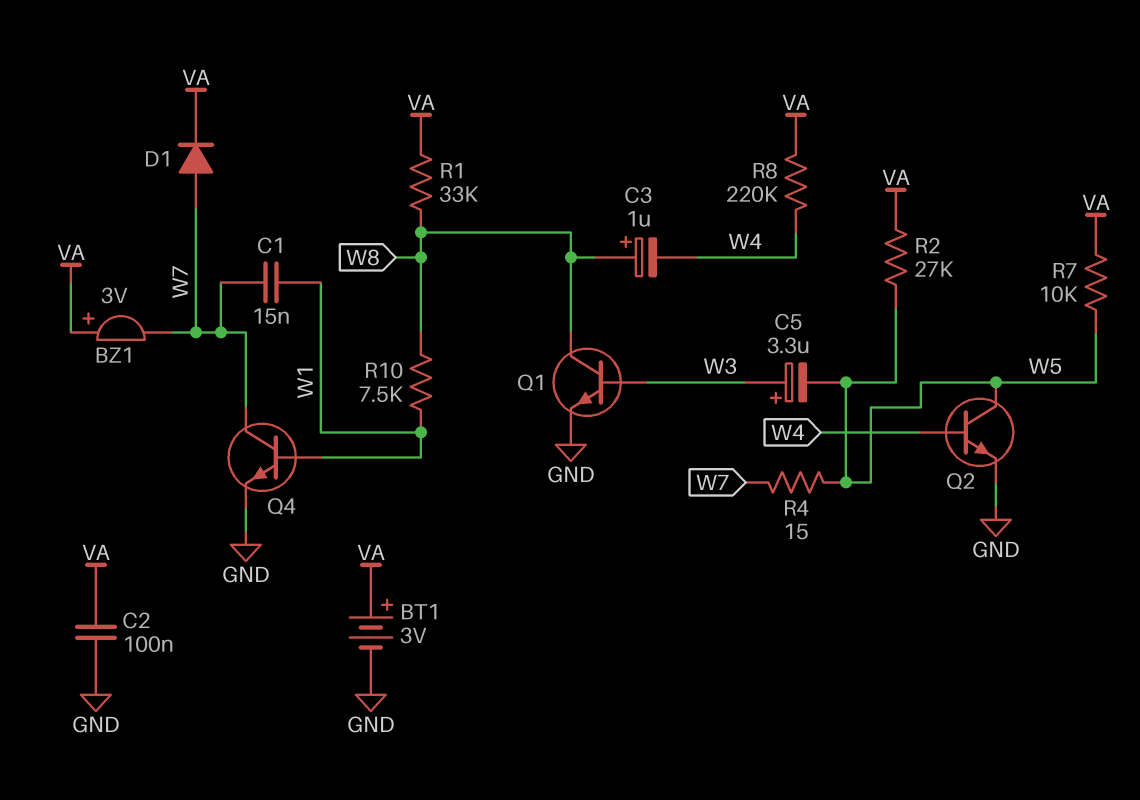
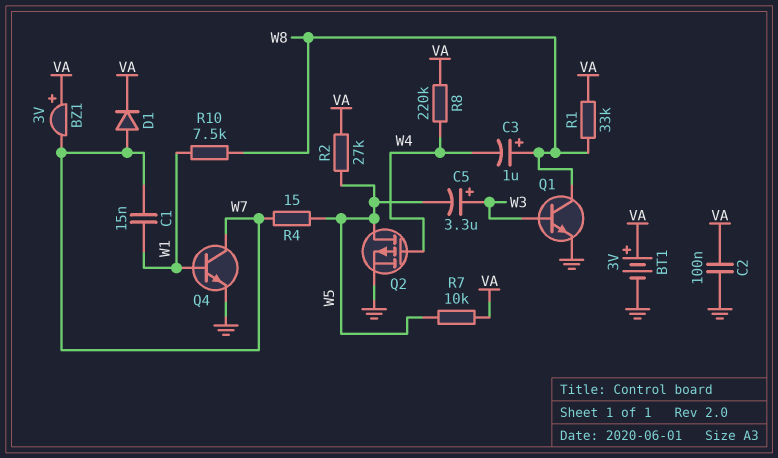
Q2: NPN (B W4, C W5, E GND) -> PMOS (G W4, D W5, S GND)

